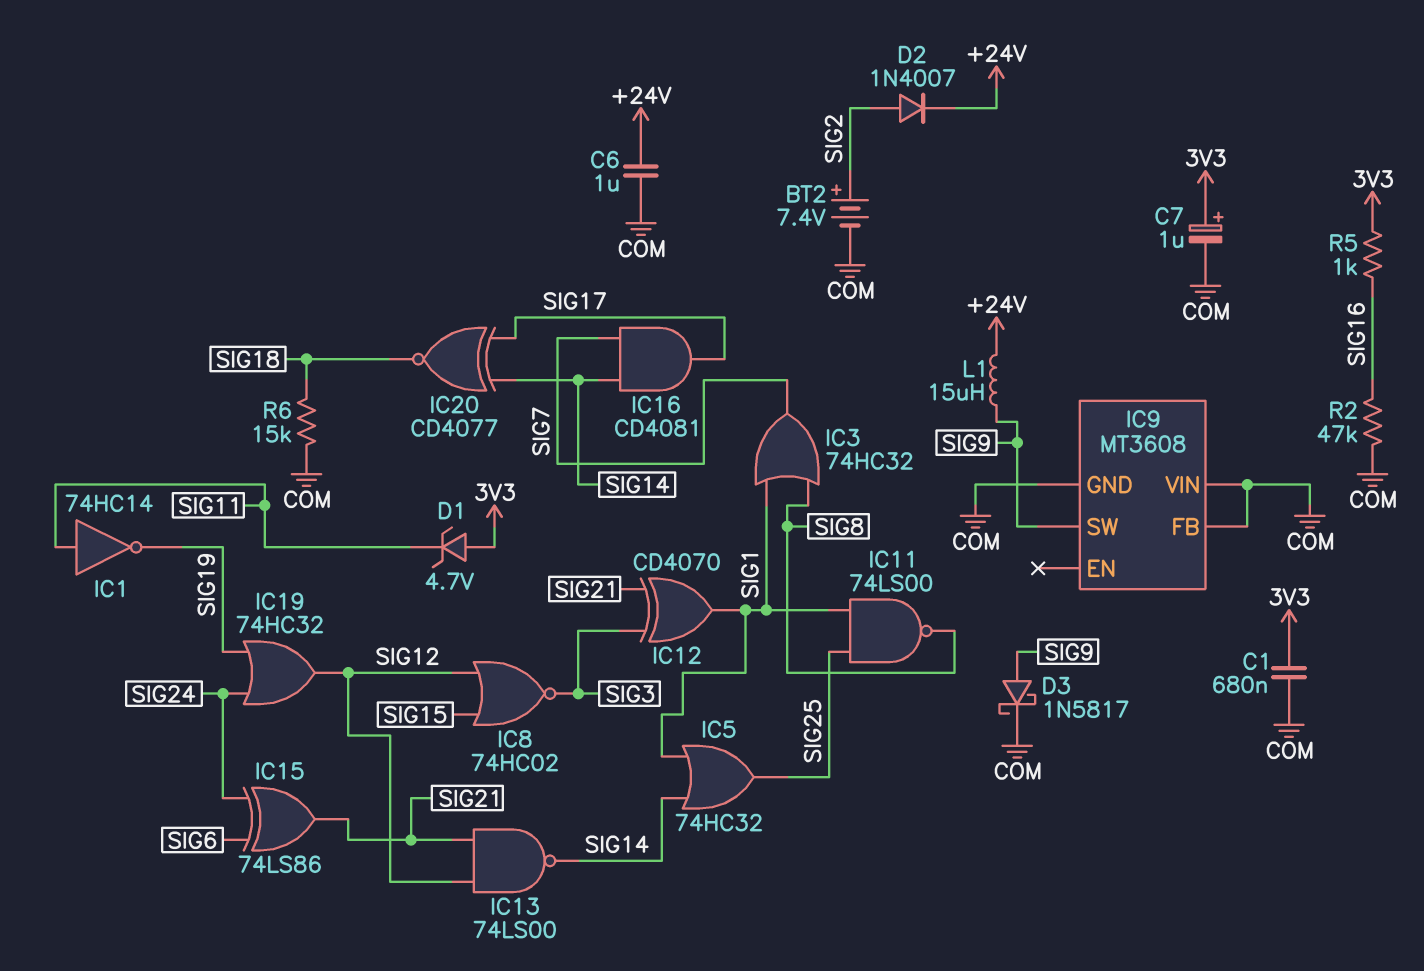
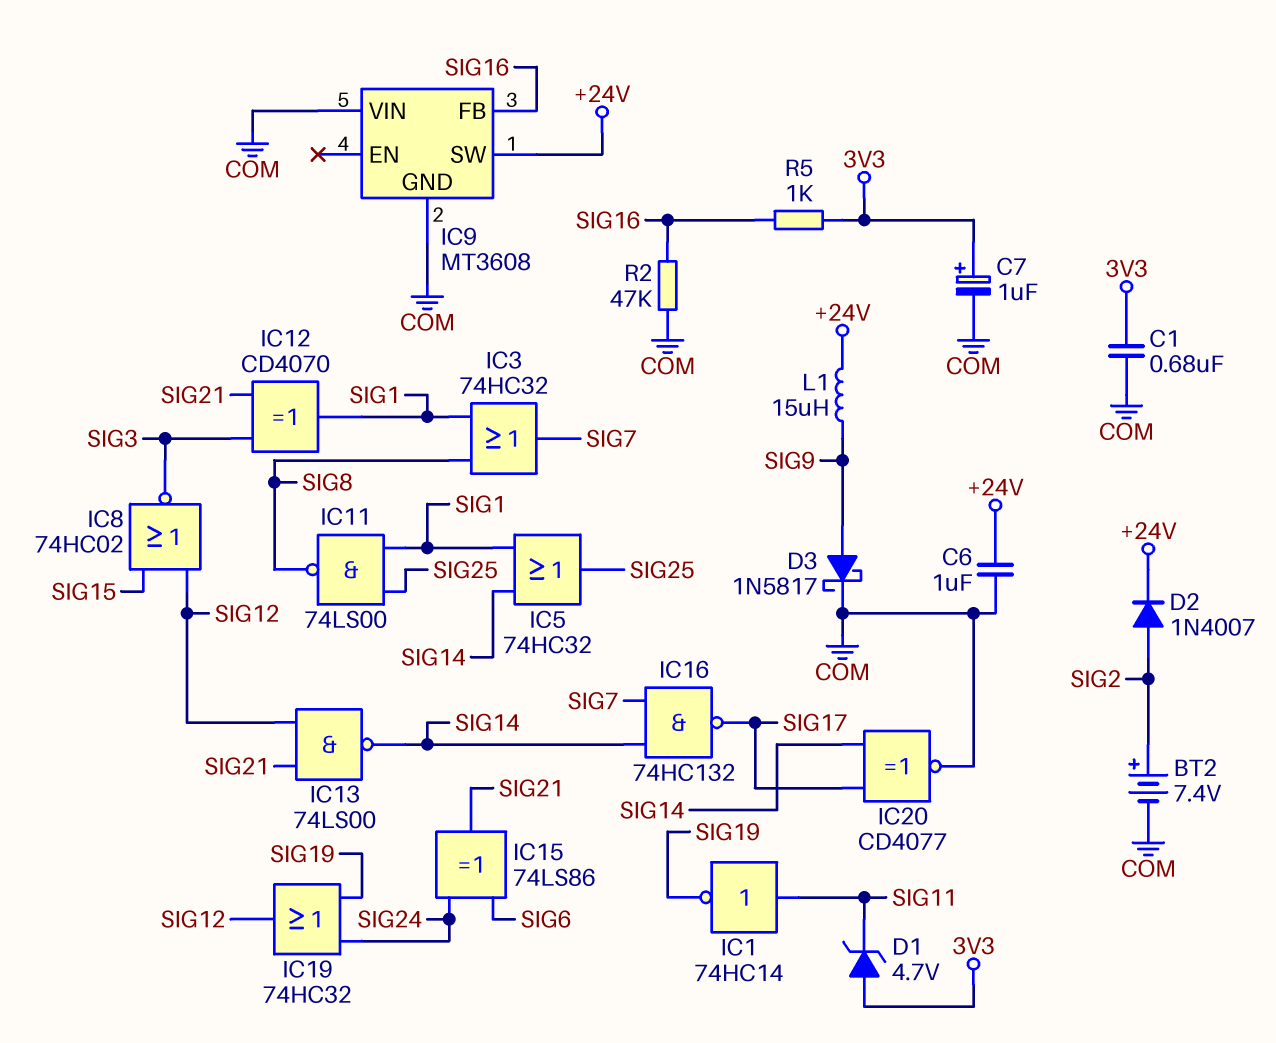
IC9 pin FB: COM -> SIG16
IC9 pin SW: SIG9 -> +24V
IC16: AND CD4081 (in SIG7, in SIG14, out SIG17) -> NAND 74HC132 (in SIG7, in SIG14, out SIG17)
IC20: XNOR CD4077 (in SIG14, in SIG17, out SIG18) -> XNOR CD4077 (in SIG14, in SIG17, out COM)
R6: 15k (COM, SIG18) -> none

